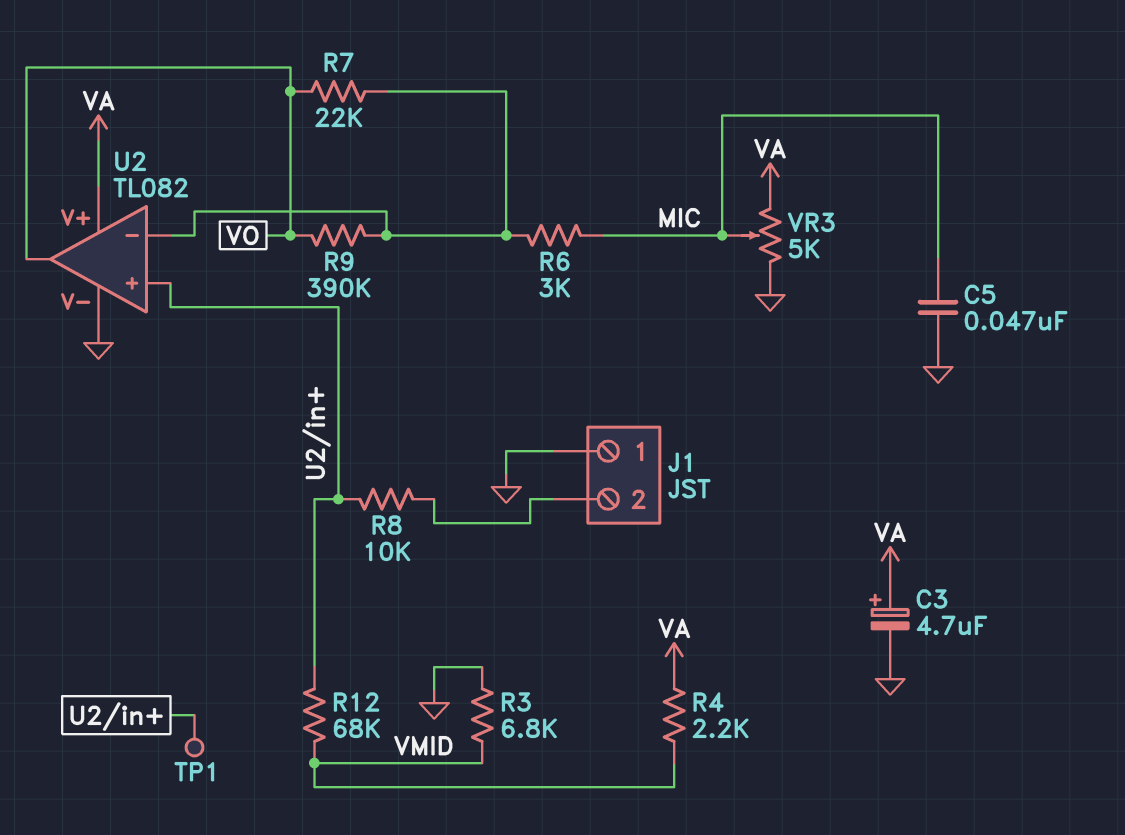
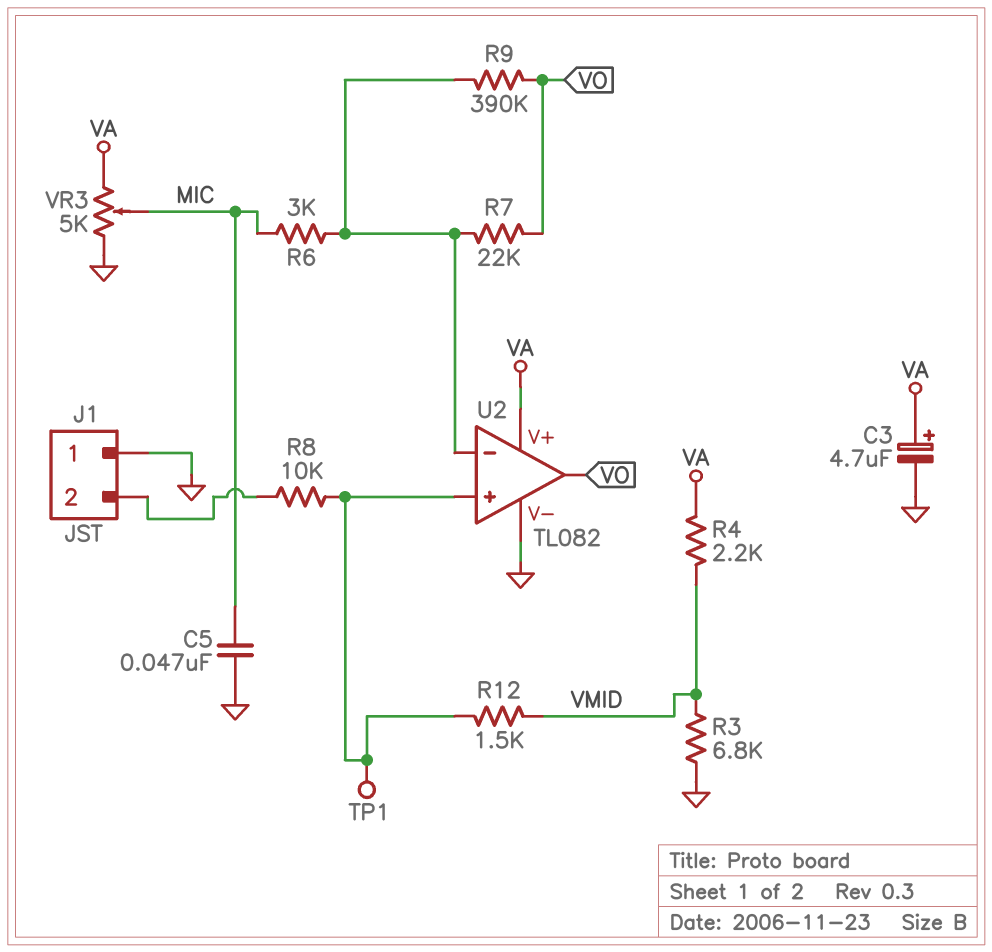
R12: 68k (U2/in+, VMID) -> 1.5k (U2/in+, VMID)

